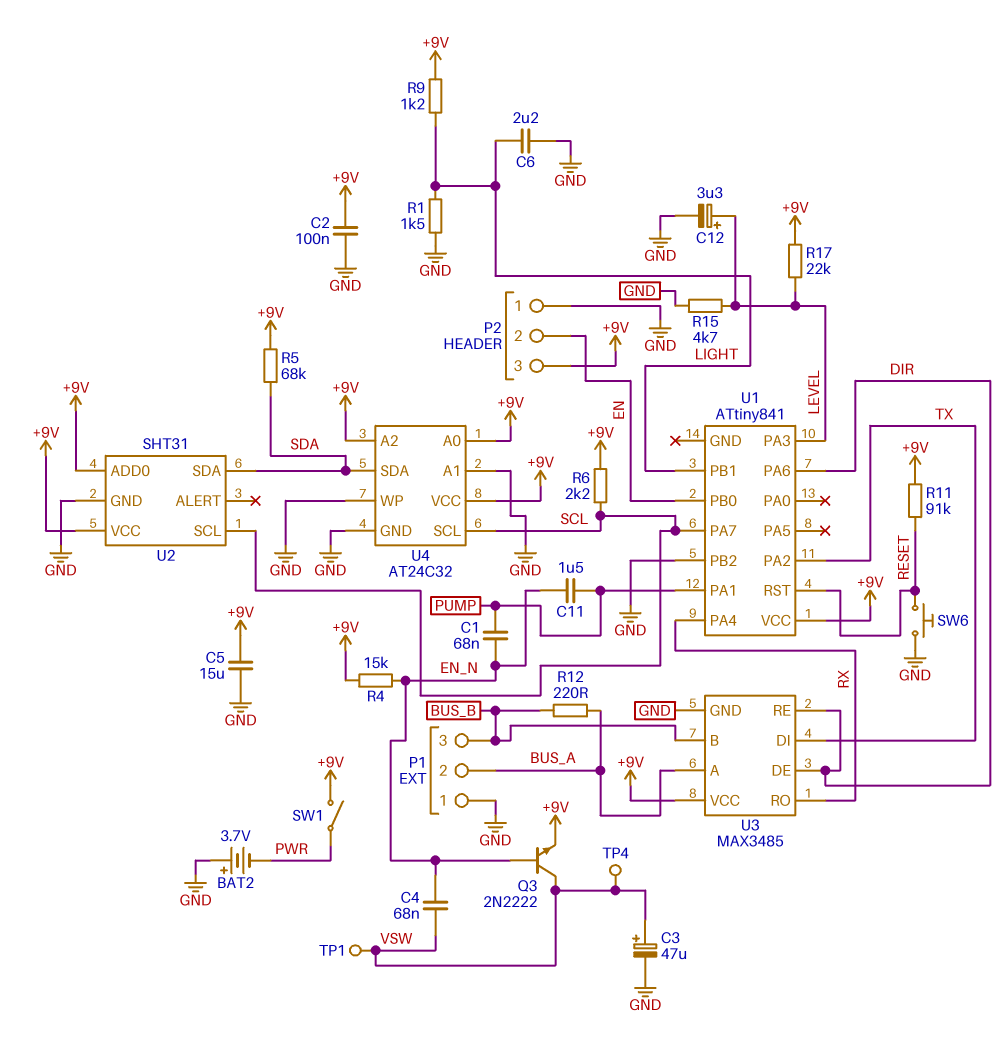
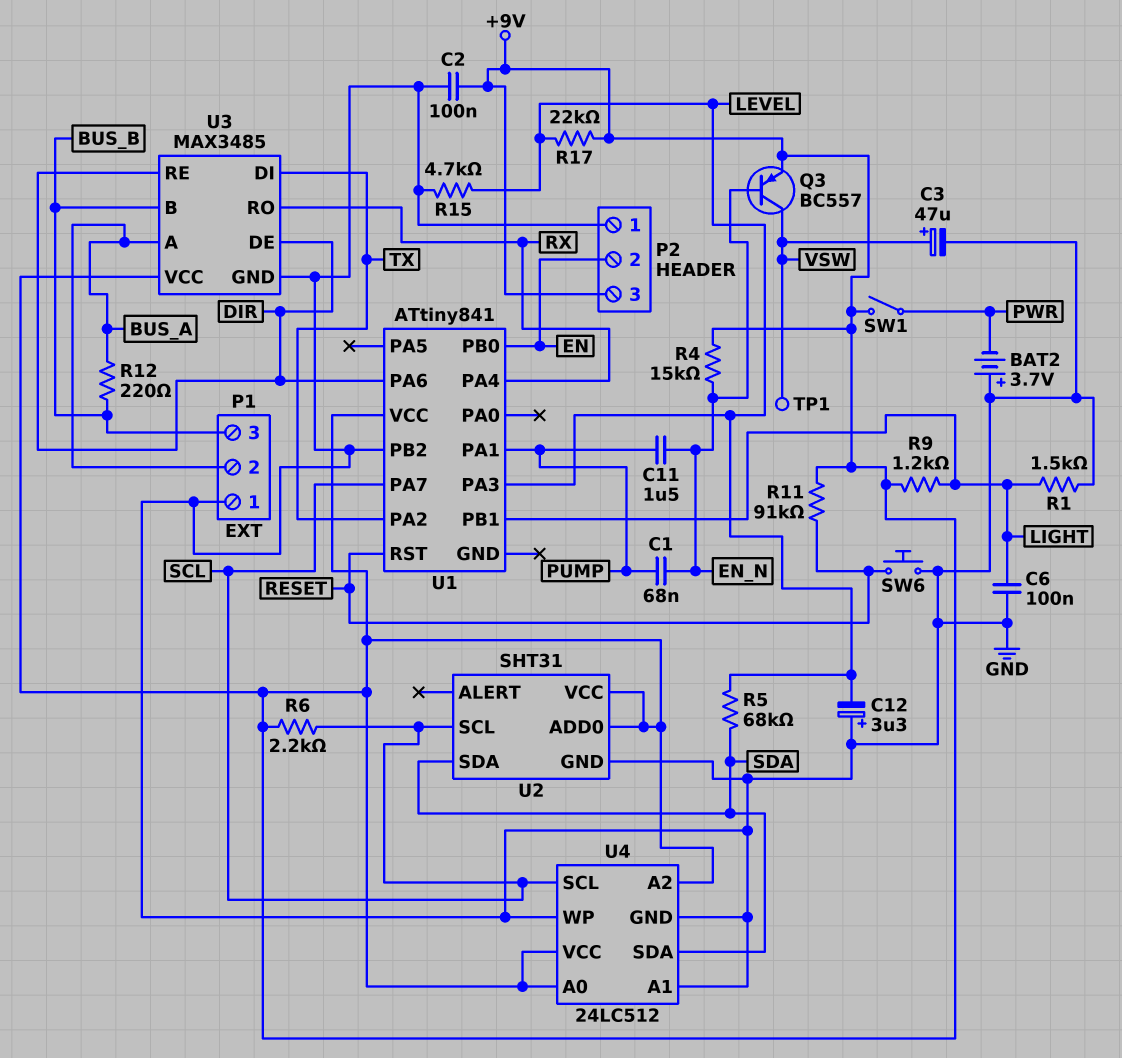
C4: 68nF (EN_N, VSW) -> none
C5: 15uF (+9V, GND) -> none
C6: 2.2uF (GND, LIGHT) -> 100nF (GND, LIGHT)
C12: 3.3uF (plus LEVEL, minus GND) -> 3.3uF (plus GND, minus LEVEL)
Q3: NPN 2N2222 (B EN_N, C VSW, E +9V) -> PNP BC557 (B EN_N, C VSW, E +9V)
R5: 68k (+9V, SDA) -> 68k (LEVEL, SDA)
TP4: test point (VSW) -> none
U4: AT24C32 -> 24LC512

